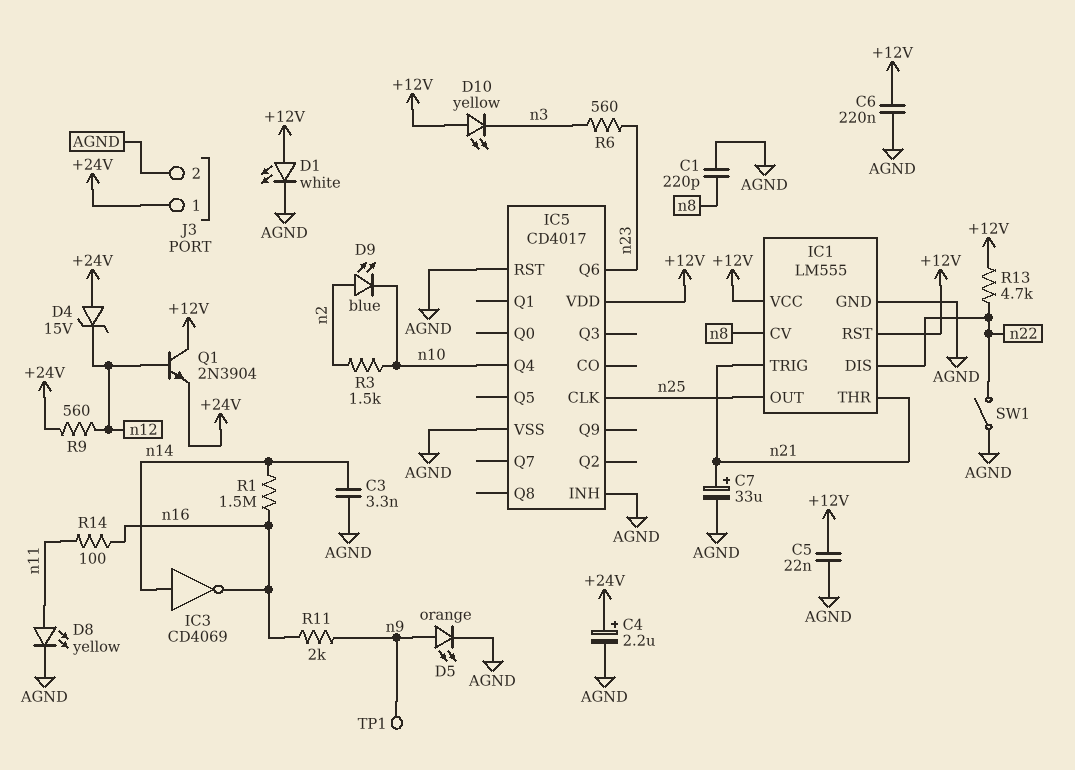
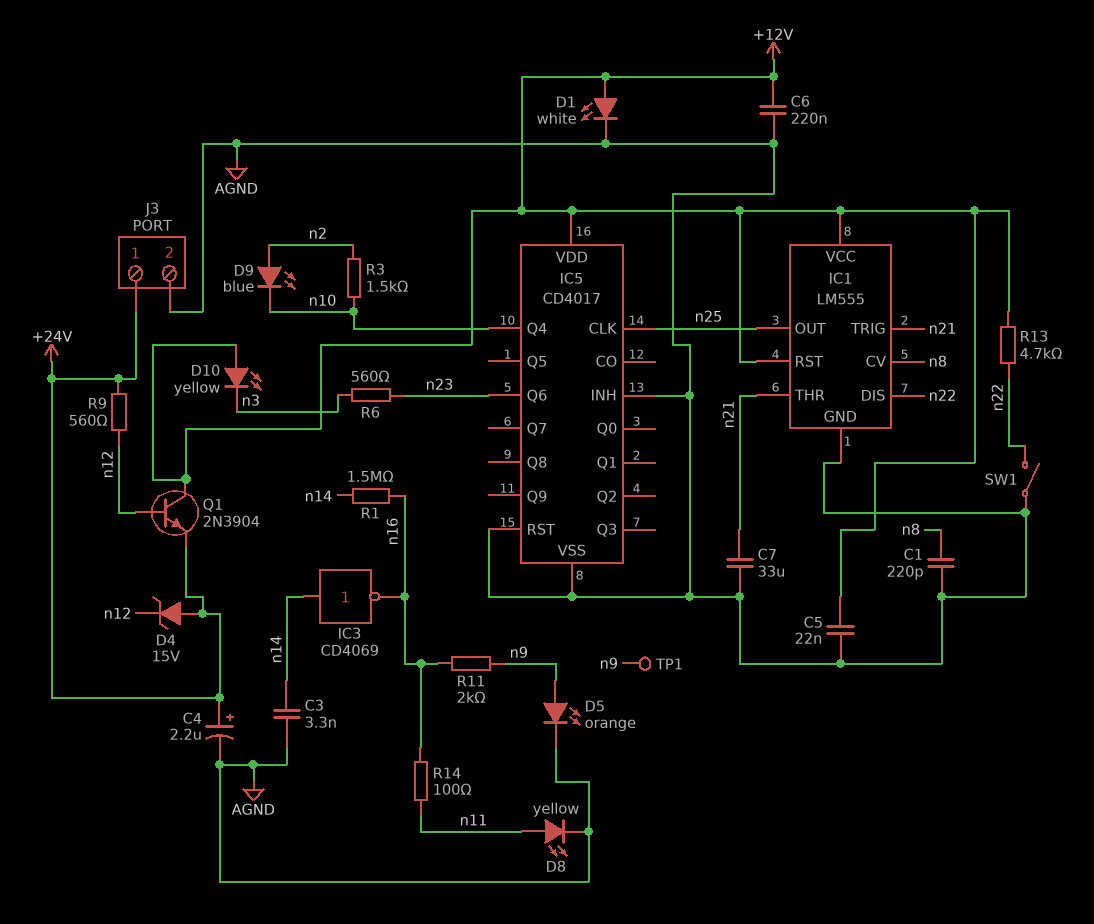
C7: 33uF (plus n21, minus AGND) -> 33uF (AGND, n21)

